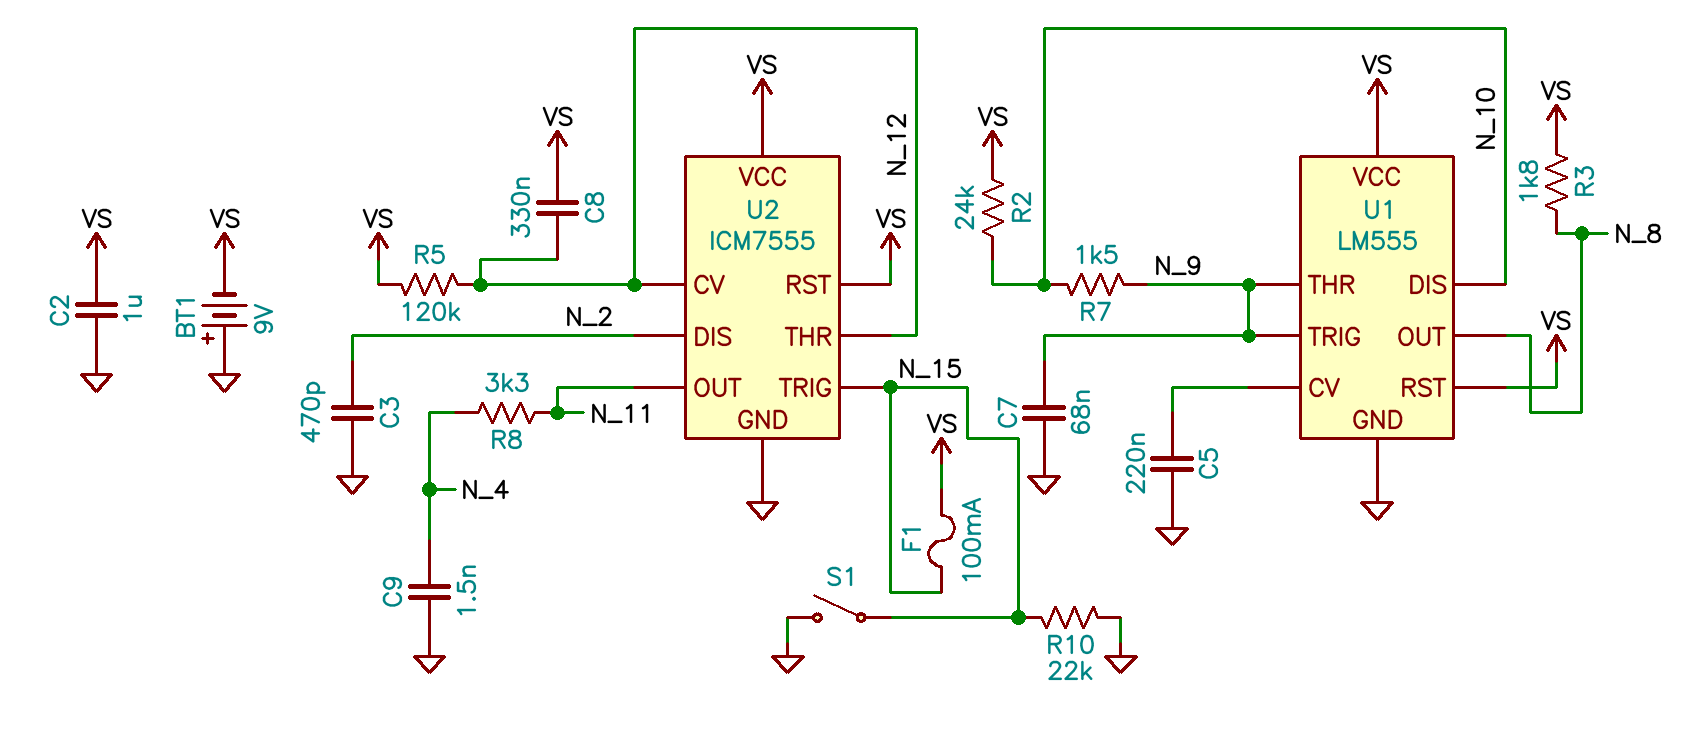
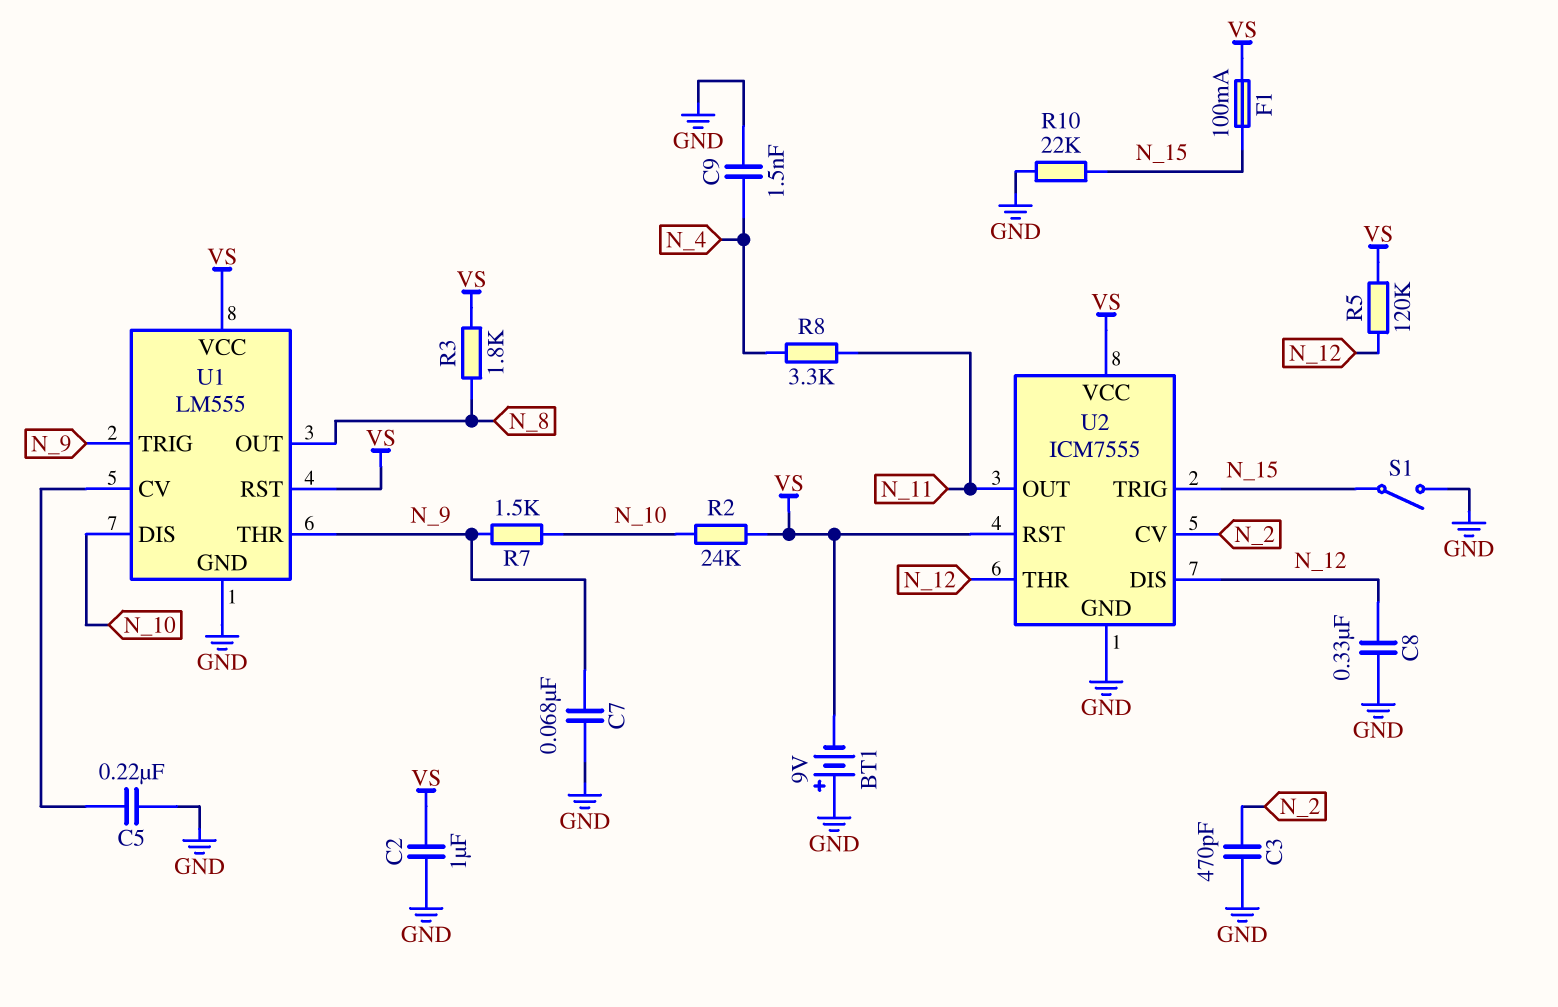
C8: 330nF (N_12, VS) -> 330nF (GND, N_12)
U2 pin CV: N_12 -> N_2
U2 pin DIS: N_2 -> N_12

